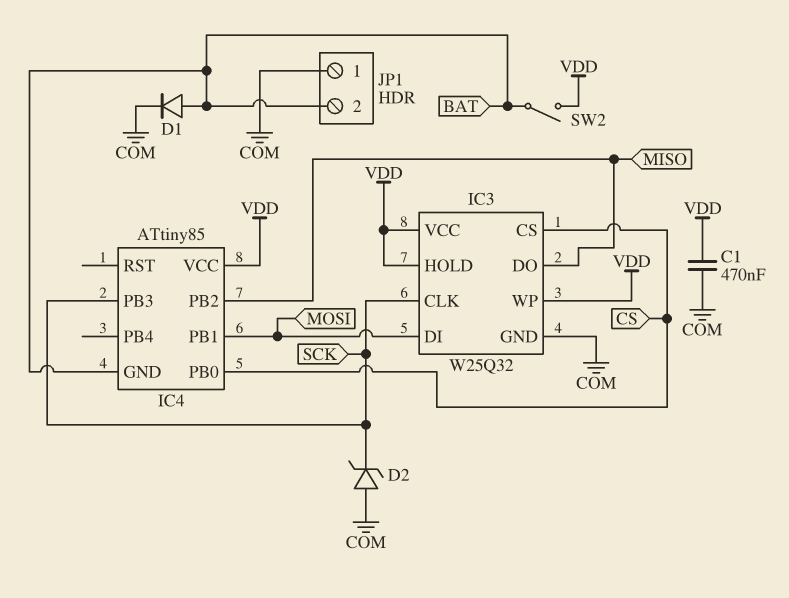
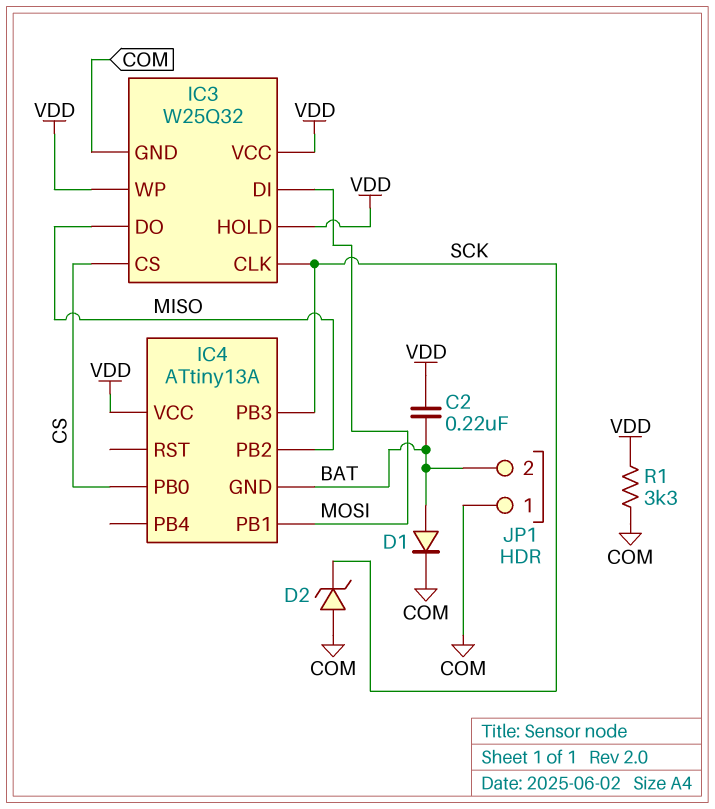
C1: 470nF (COM, VDD) -> none
C2: none -> 220nF (BAT, VDD)
IC4: ATtiny85 -> ATtiny13A
R1: none -> 3.3k (COM, VDD)
SW2: switch (BAT, VDD) -> none

